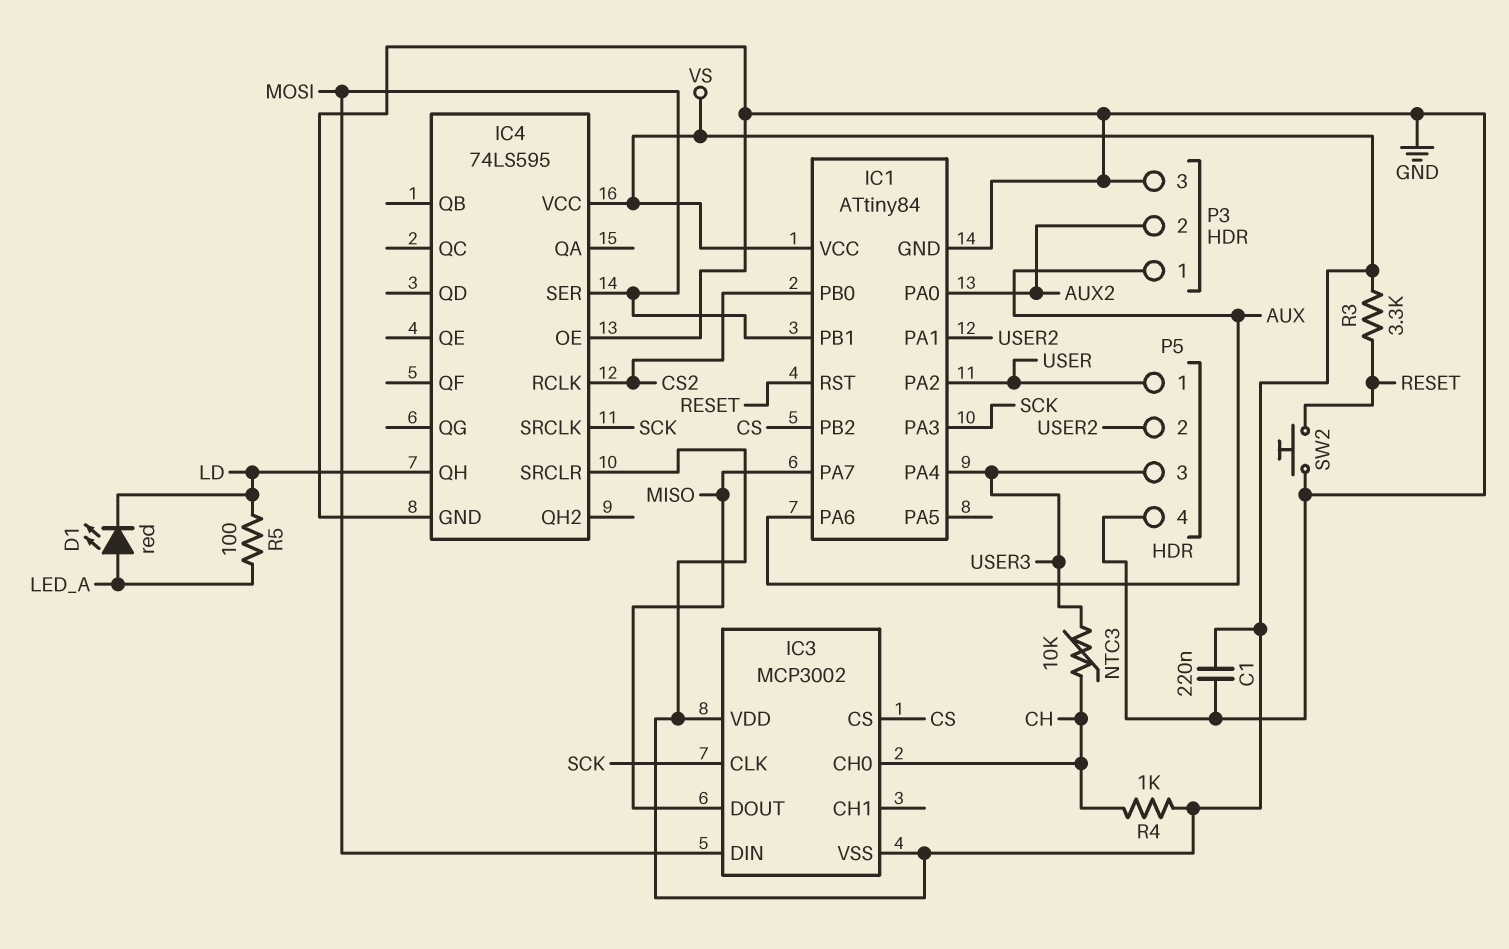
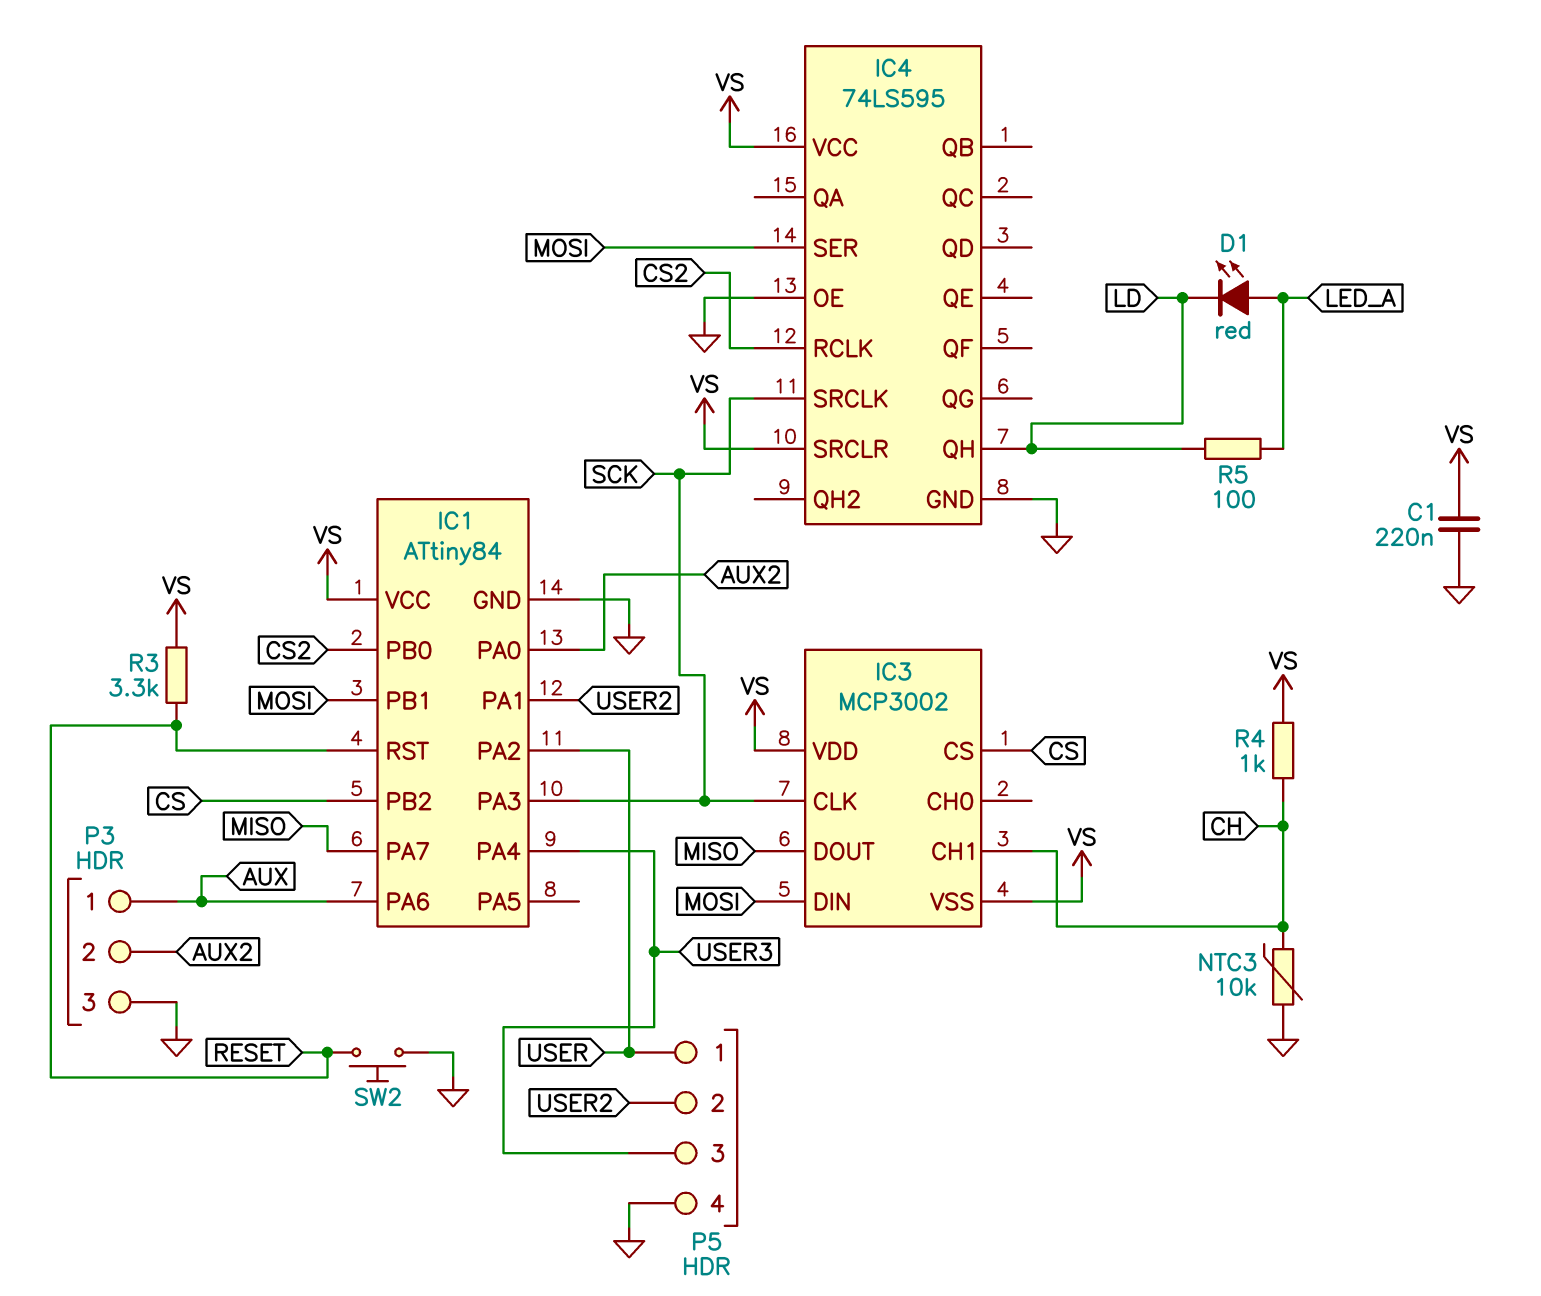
IC3 pin CH0: CH -> none
IC3 pin CH1: none -> CH
NTC3: 10k (CH, USER3) -> 10k (CH, GND)

